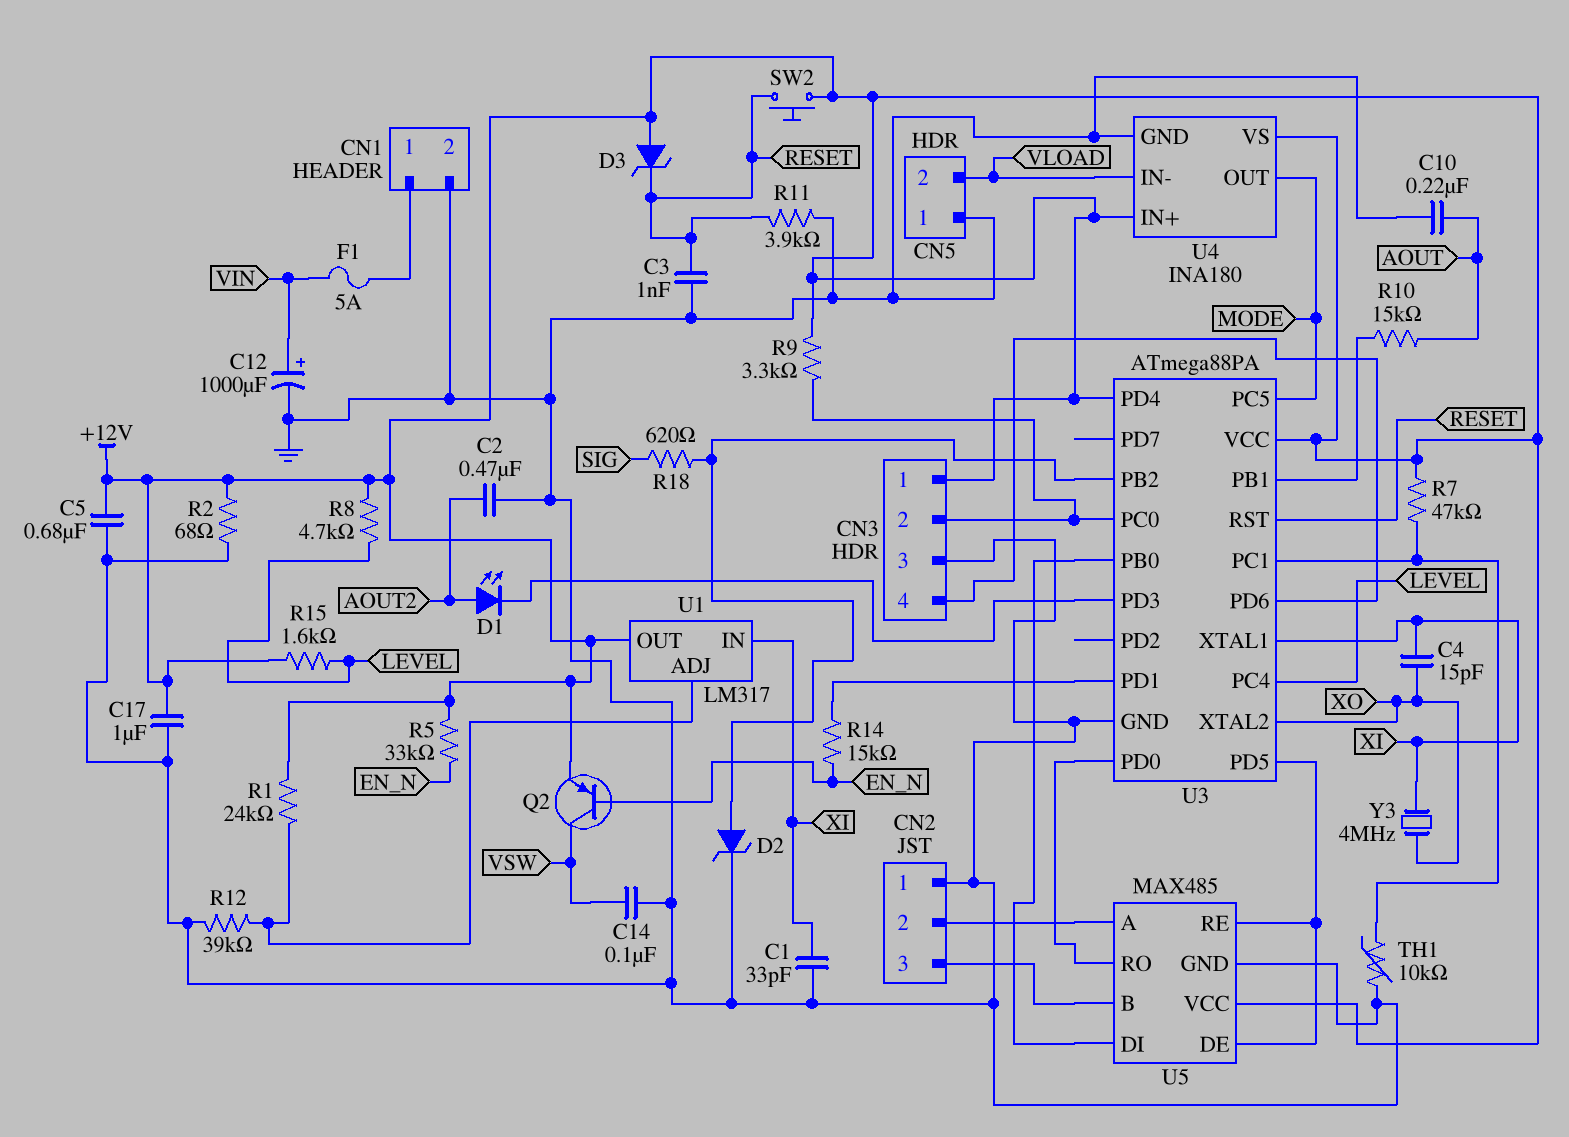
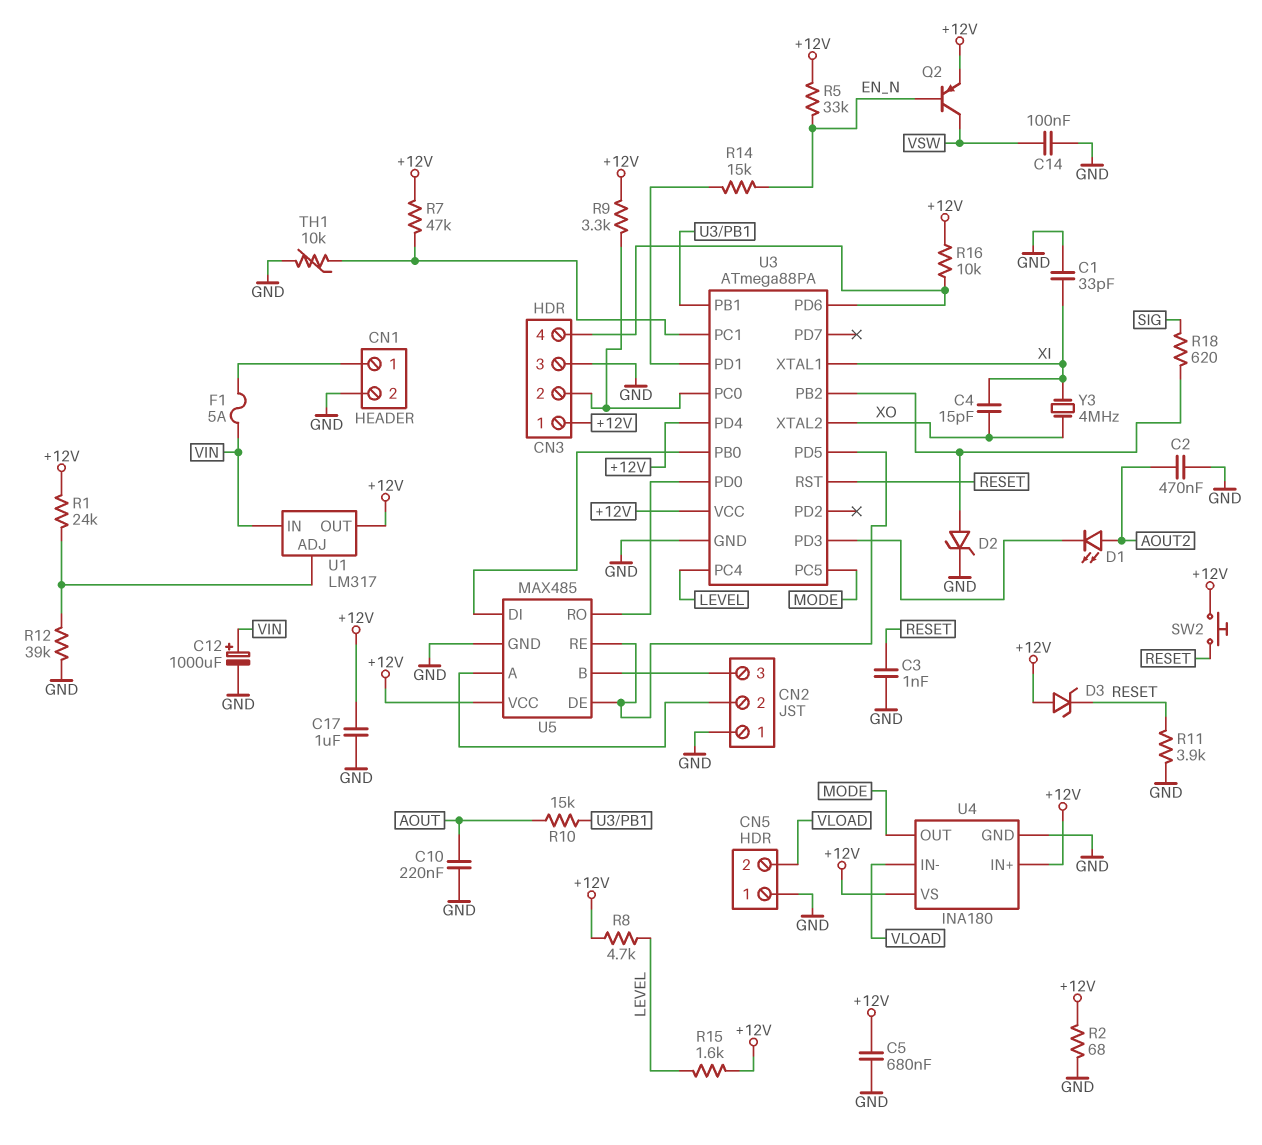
R16: none -> 10k (+12V, CN3/4)
U1 pin IN: XI -> VIN

